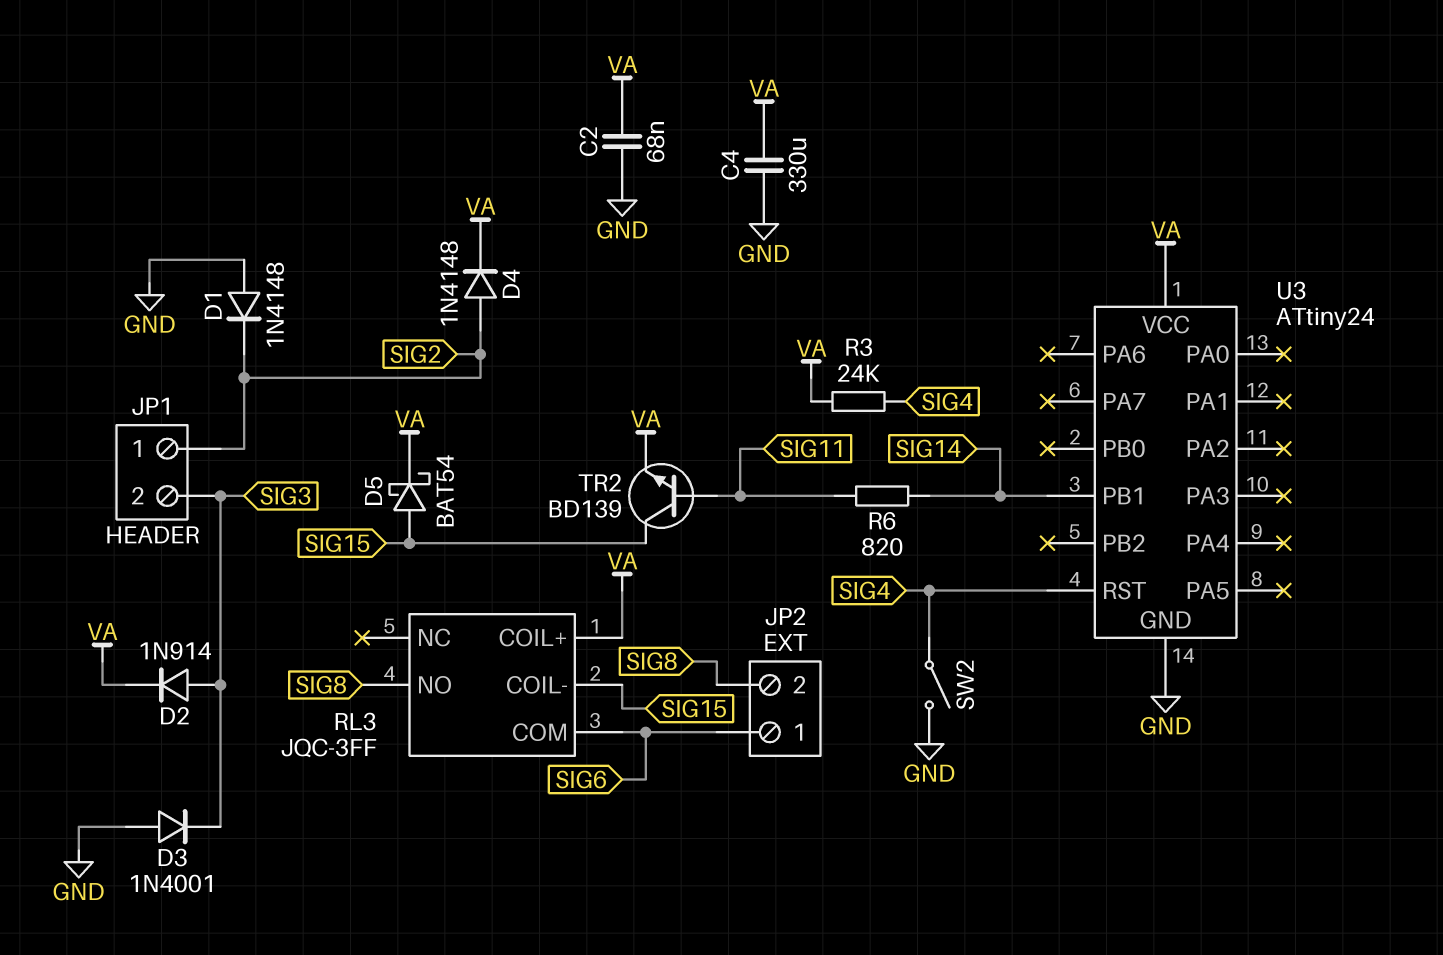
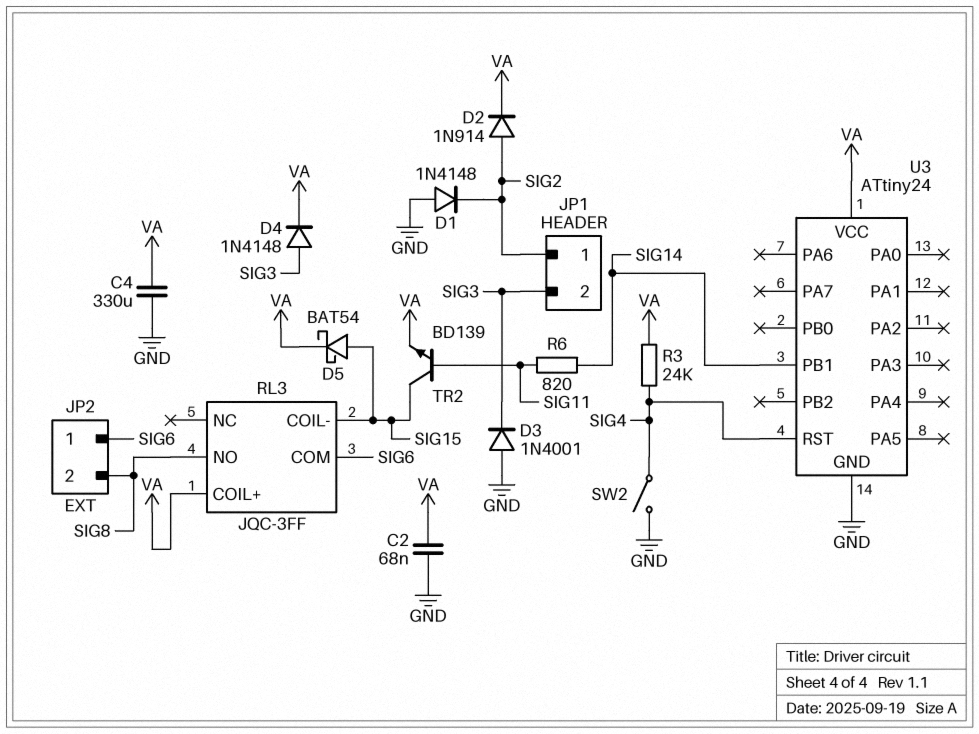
D2: diode 1N914 (A SIG3, K VA) -> diode 1N914 (A SIG2, K VA)
D4: diode 1N4148 (A SIG2, K VA) -> diode 1N4148 (A SIG3, K VA)

